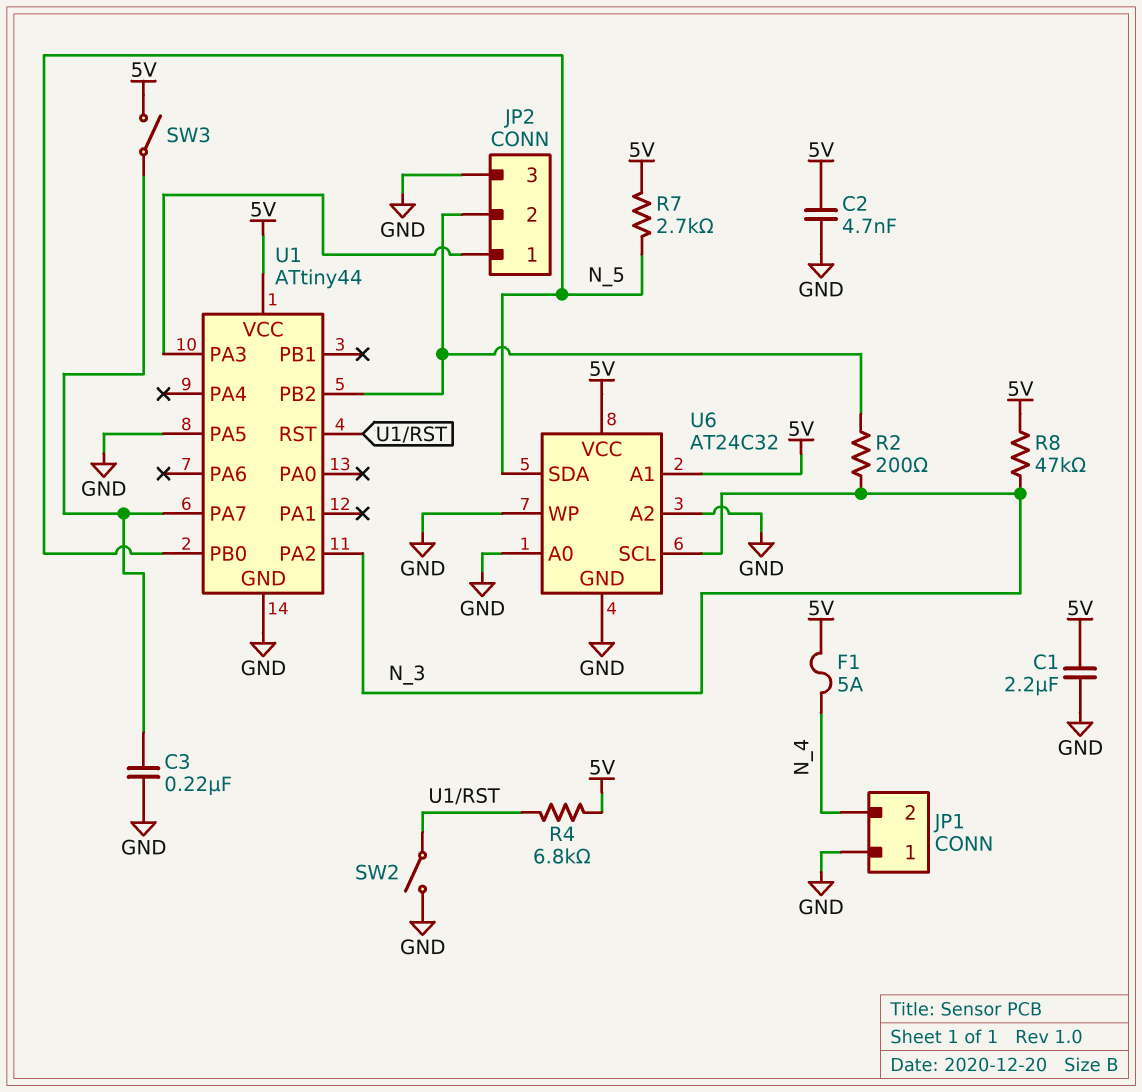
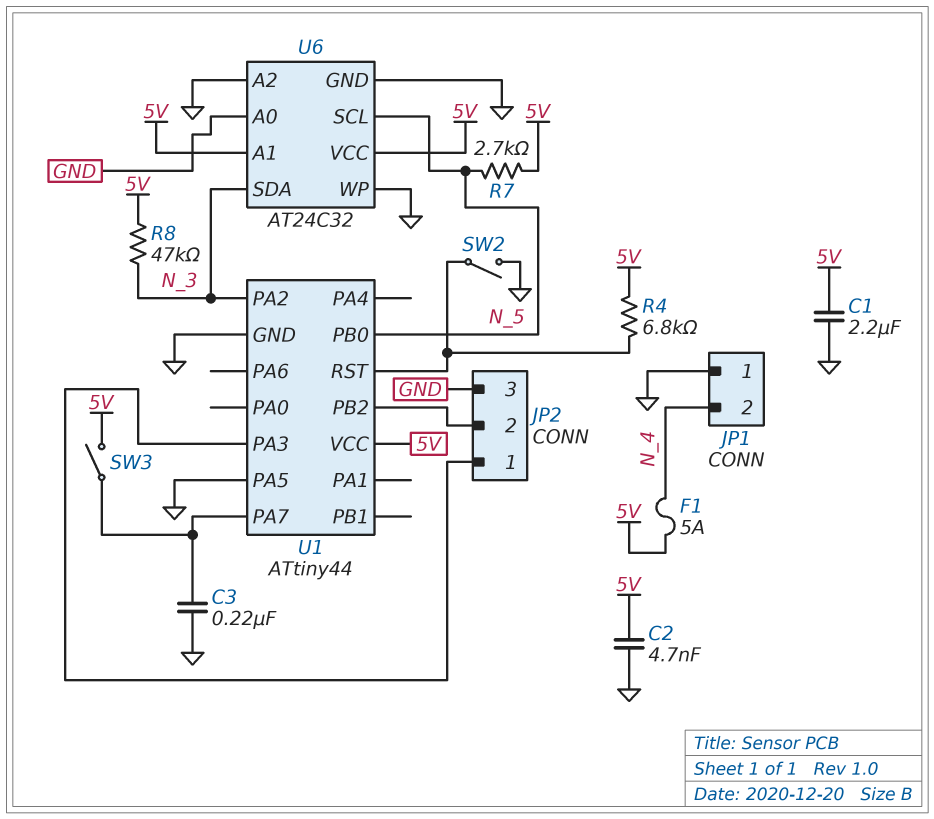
R2: 200 (JP2/2, N_3) -> none
U6 pin SCL: N_3 -> N_5
U6 pin SDA: N_5 -> N_3

